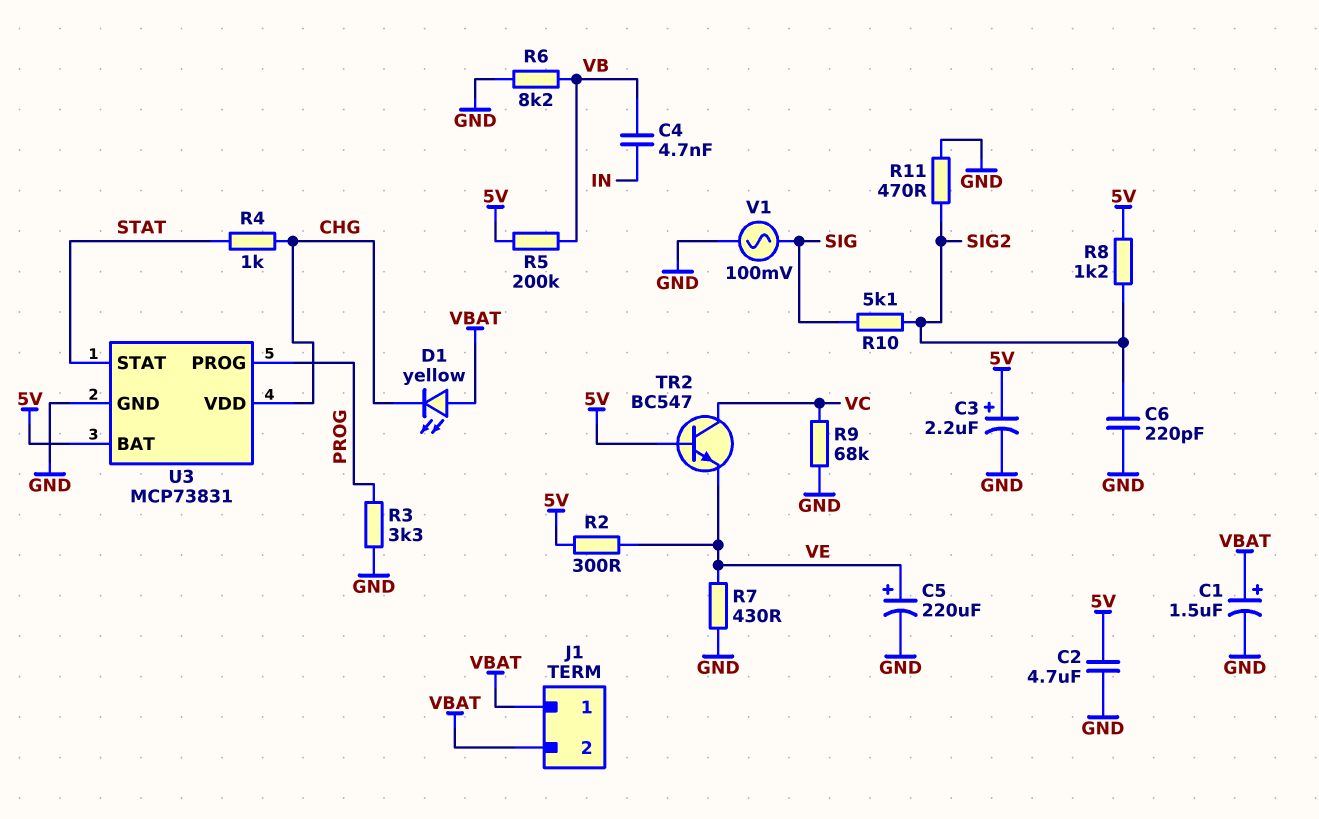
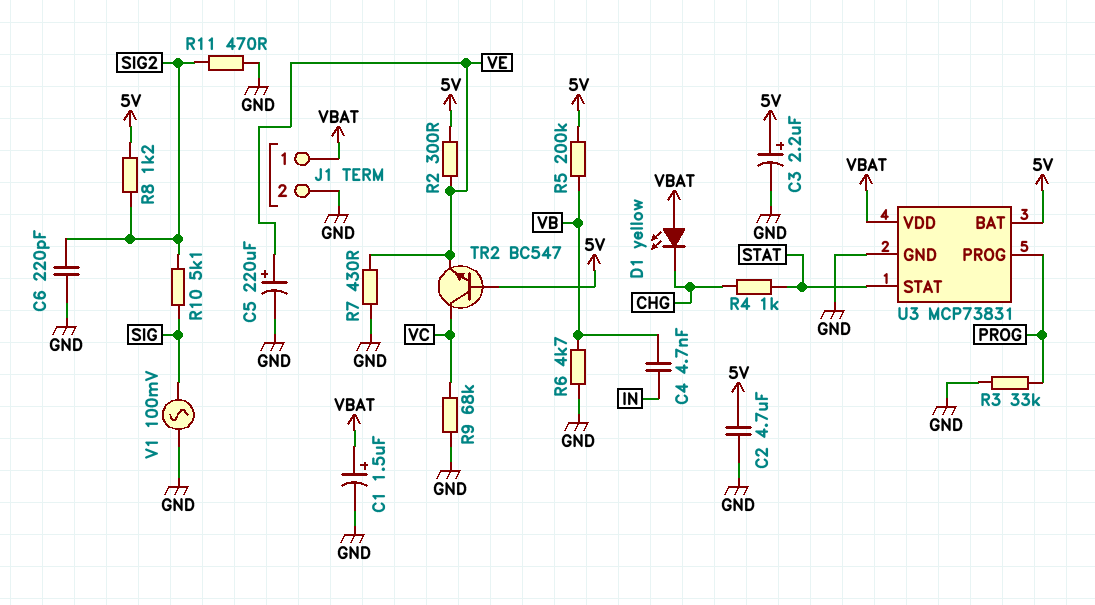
J1 pin 2: VBAT -> GND
R3: 3.3k (GND, PROG) -> 33k (GND, PROG)
R6: 8.2k (GND, VB) -> 4.7k (GND, VB)
U3 pin VDD: CHG -> VBAT

